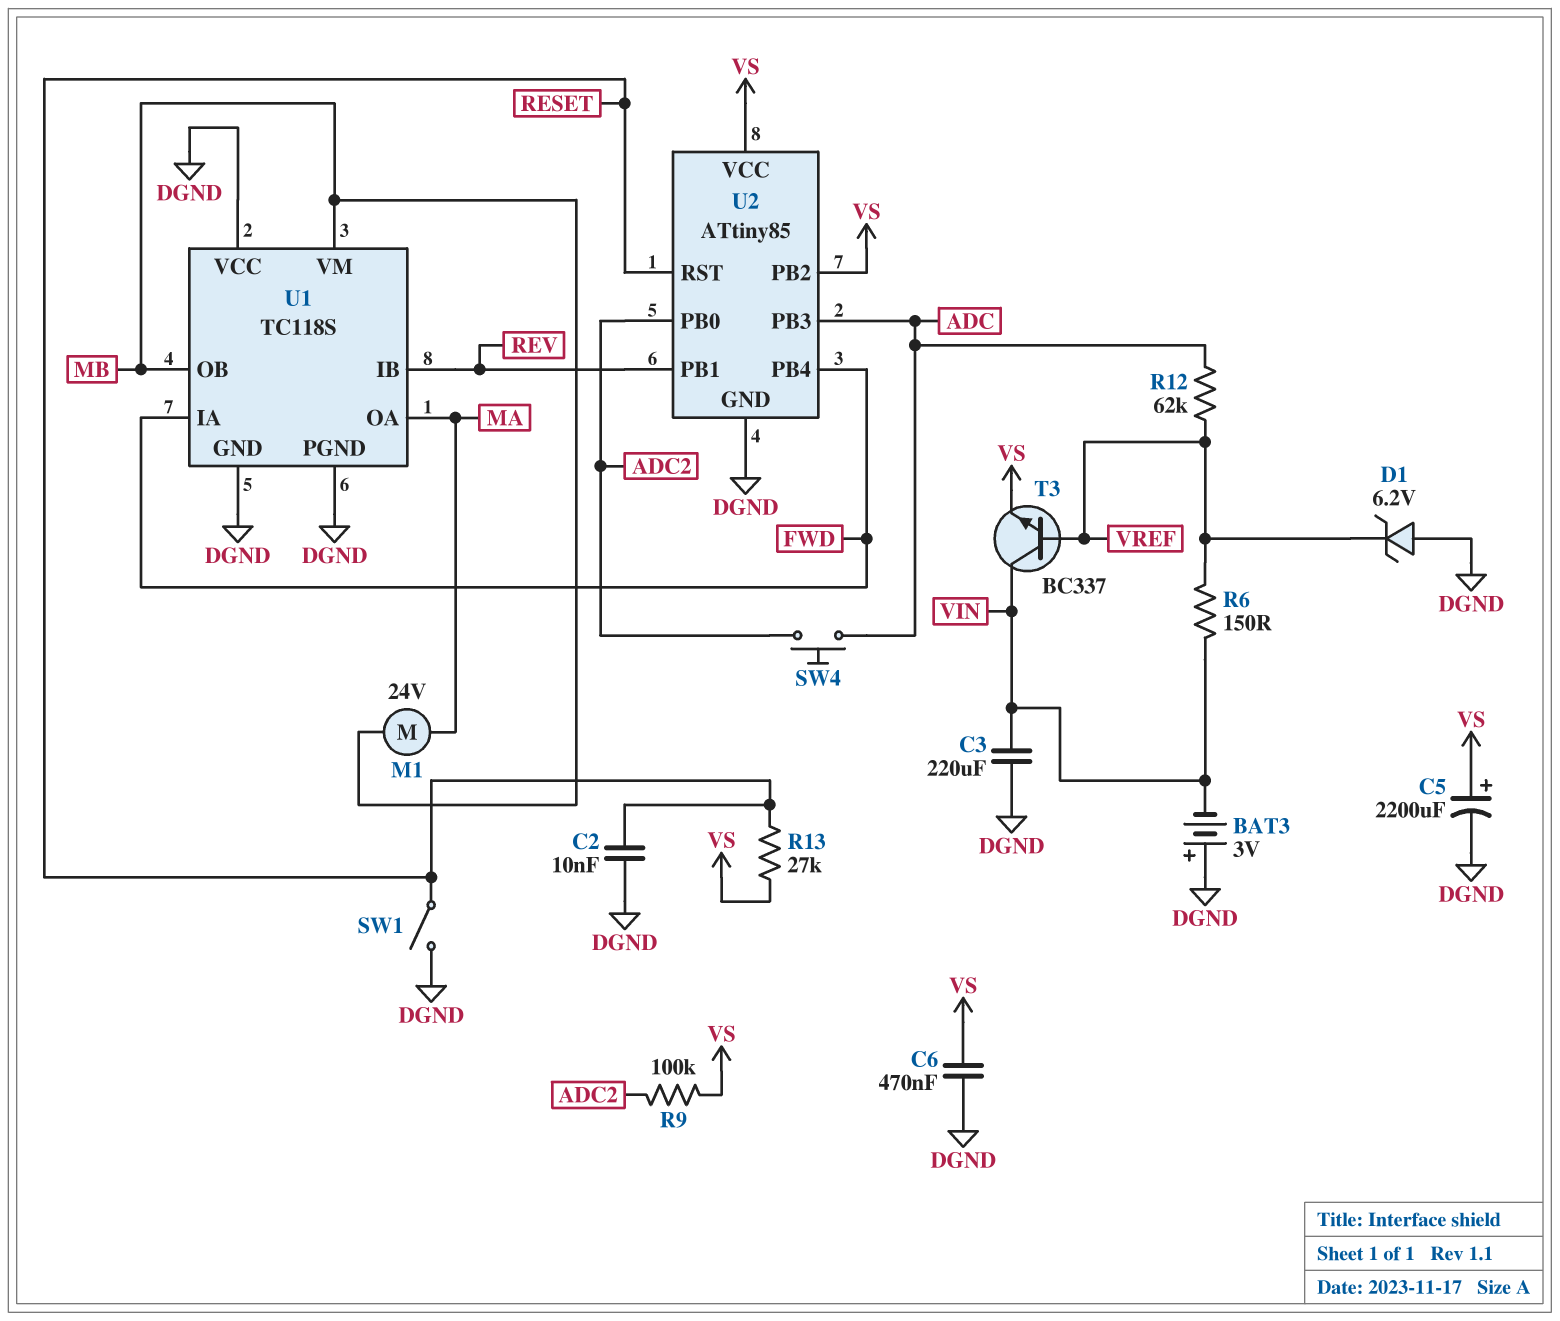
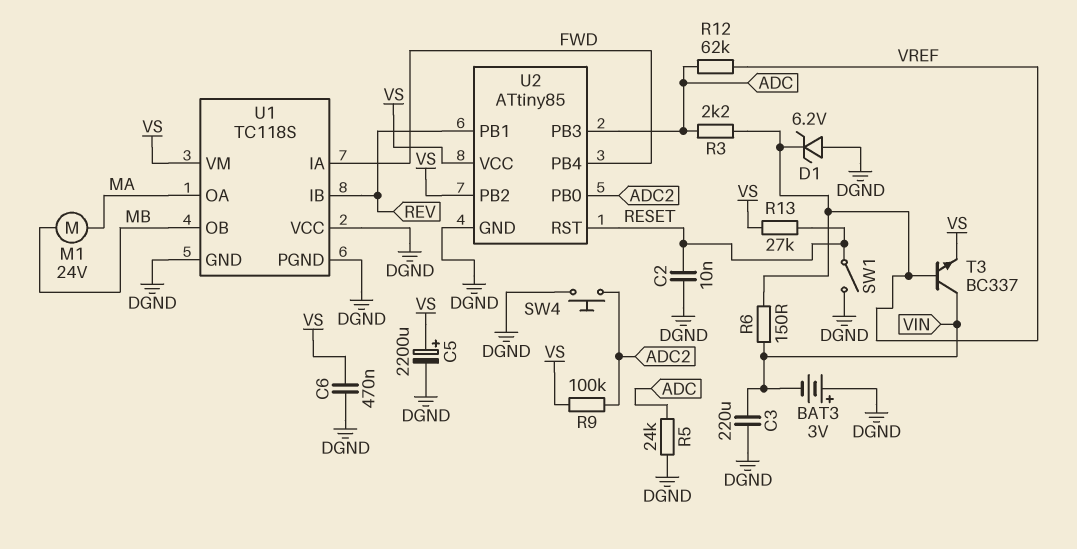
R3: none -> 2.2k (ADC, VREF)
R5: none -> 24k (ADC, DGND)
SW4: button (ADC, ADC2) -> button (ADC2, DGND)
U1 pin VM: MB -> VS

